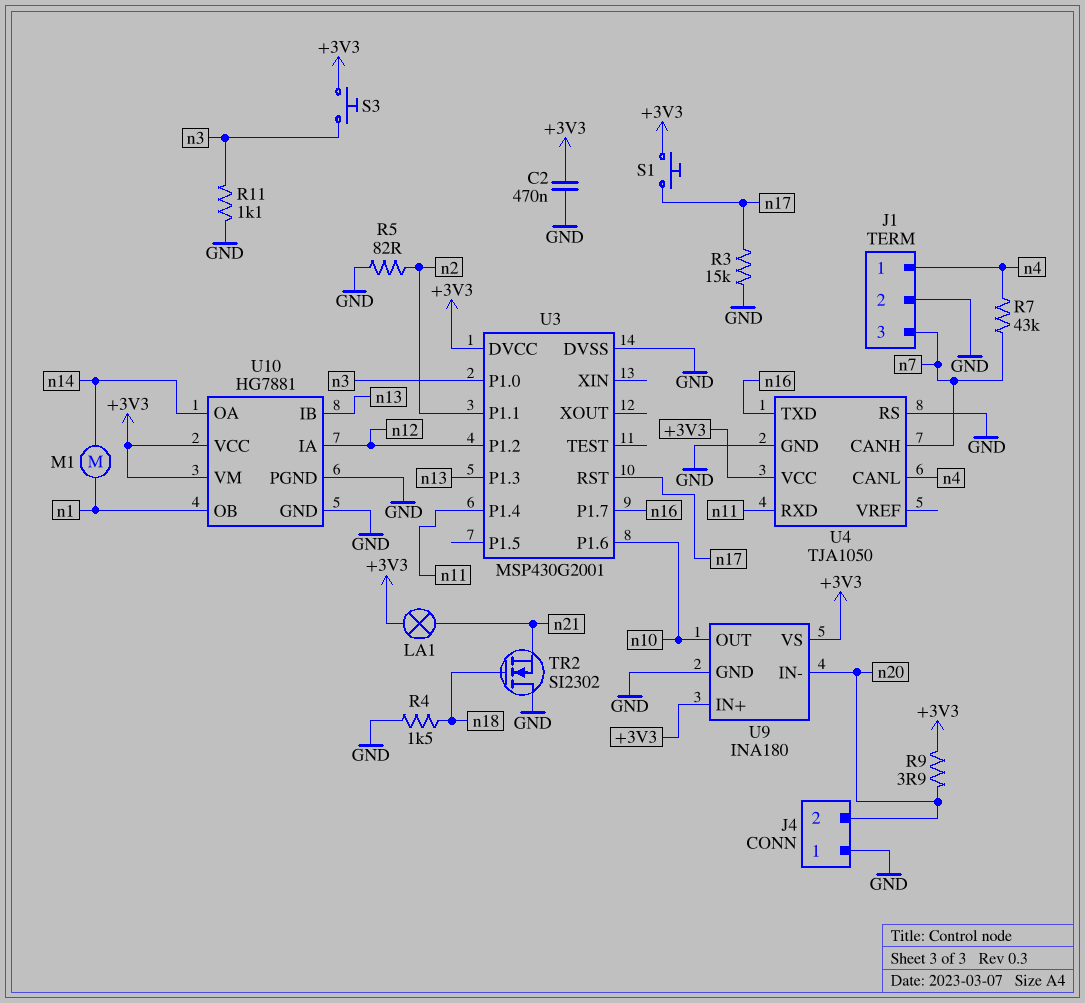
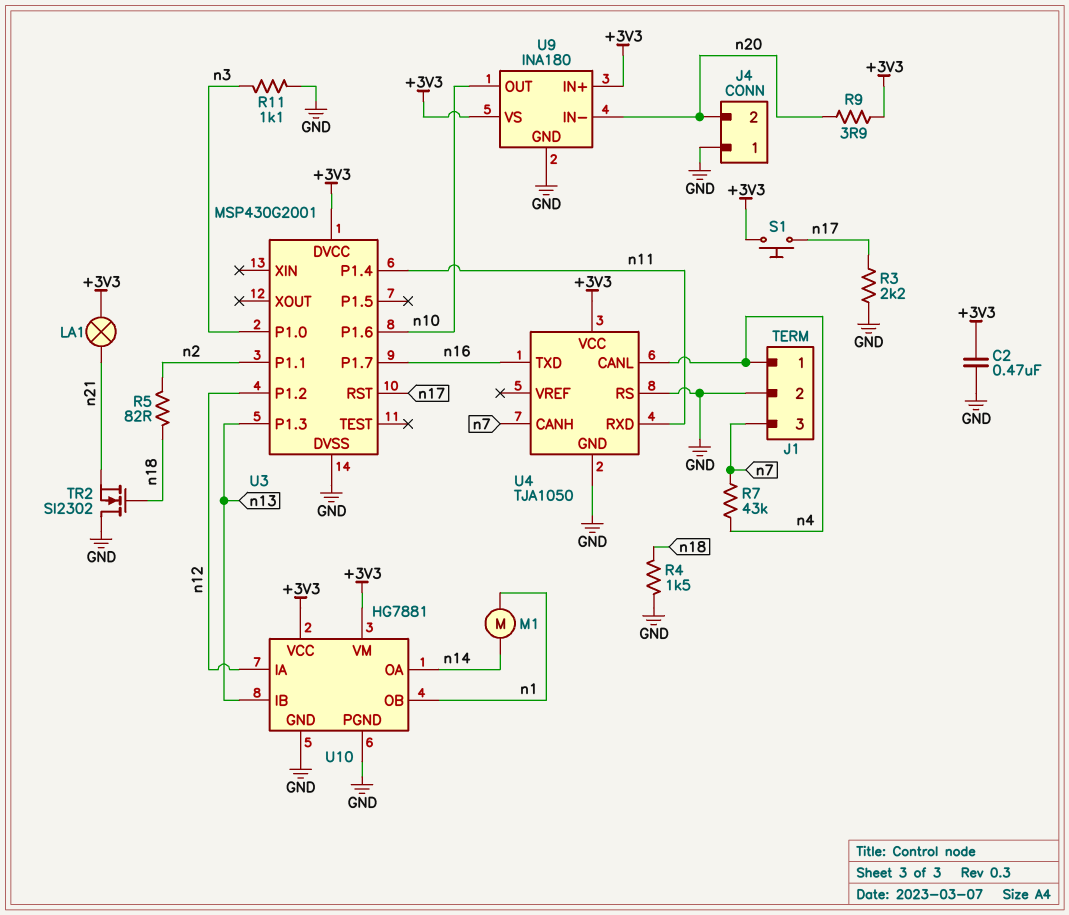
R3: 15k (GND, n17) -> 2.2k (GND, n17)
R5: 82 (GND, n2) -> 82 (n2, n18)
S3: button (+3V3, n3) -> none

